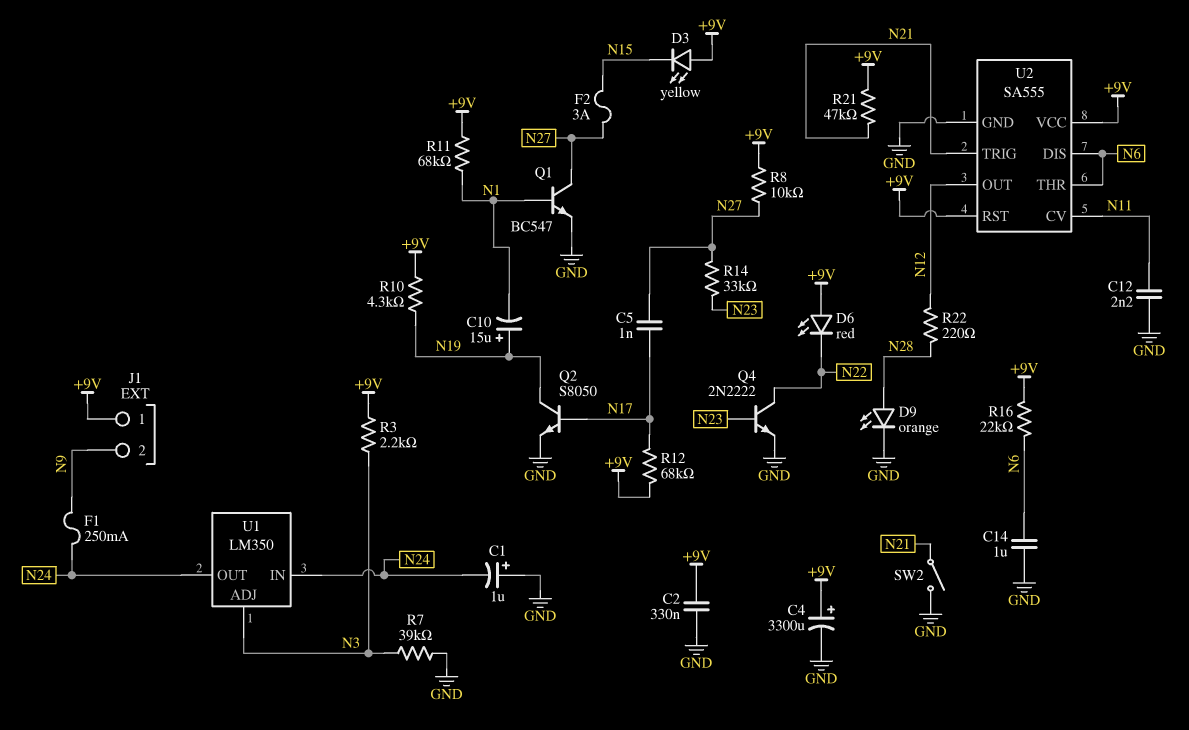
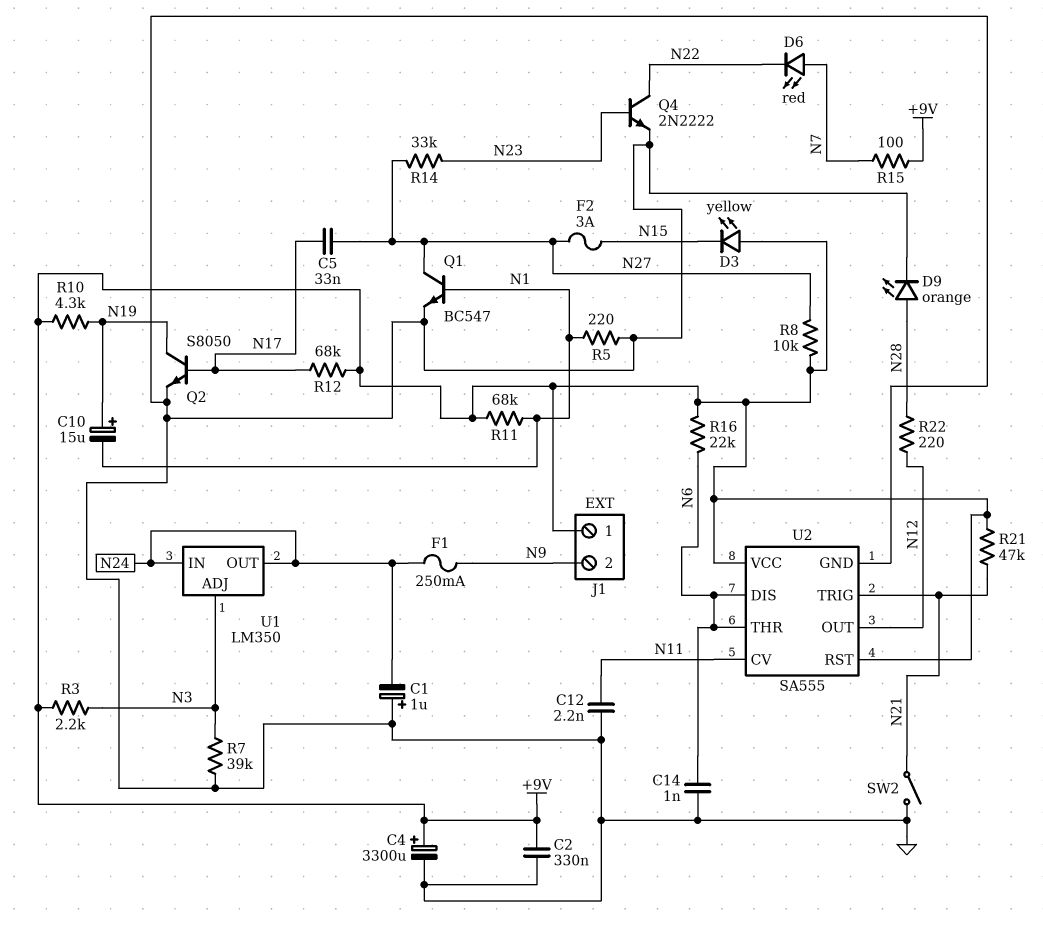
C5: 1nF (N17, N27) -> 33nF (N17, N27)
C14: 1uF (GND, N6) -> 1nF (GND, N6)
D6: LED red (A +9V, K N22) -> LED red (A N7, K N22)
R5: none -> 220 (GND, N1)
R15: none -> 100 (+9V, N7)

